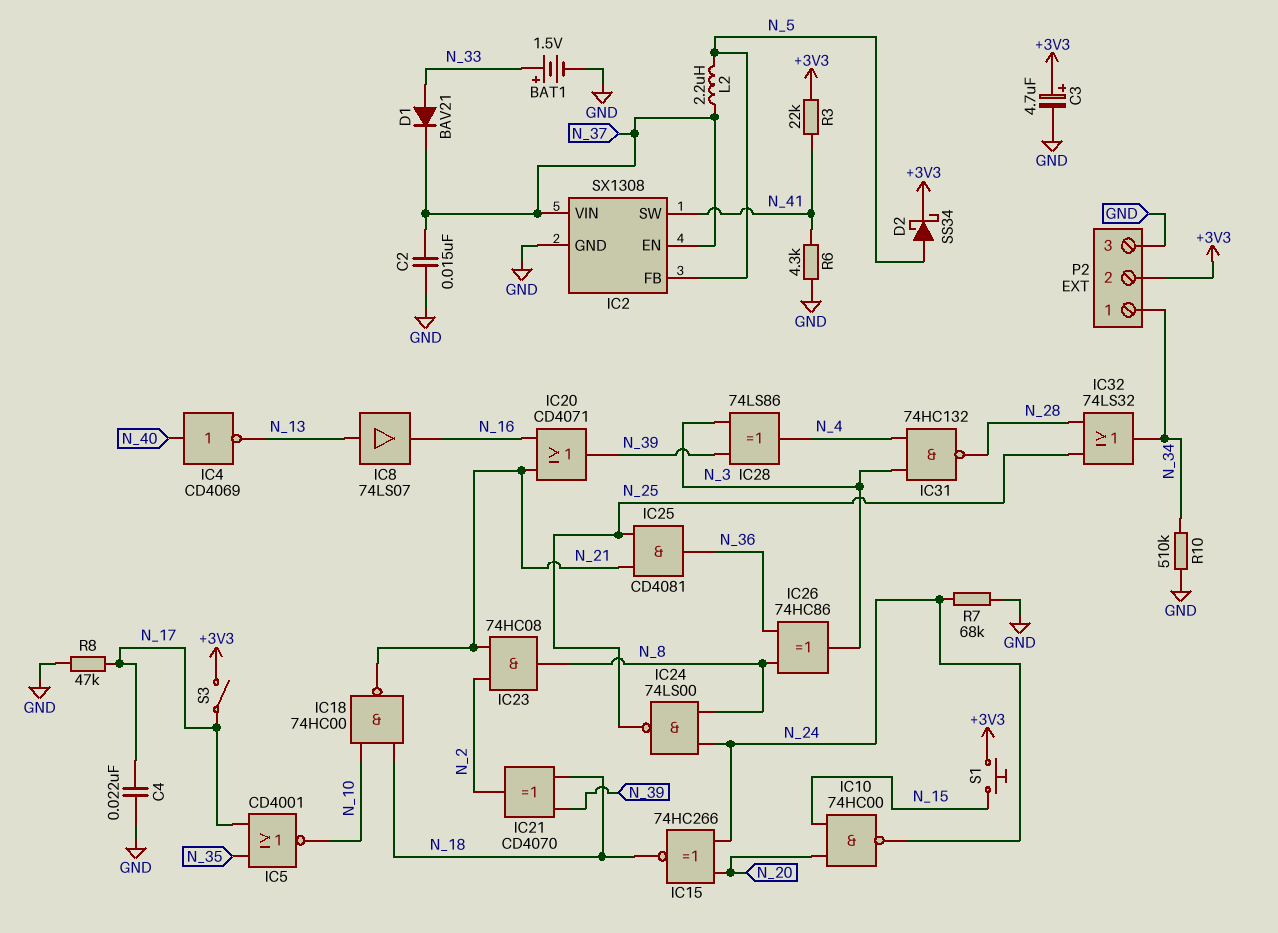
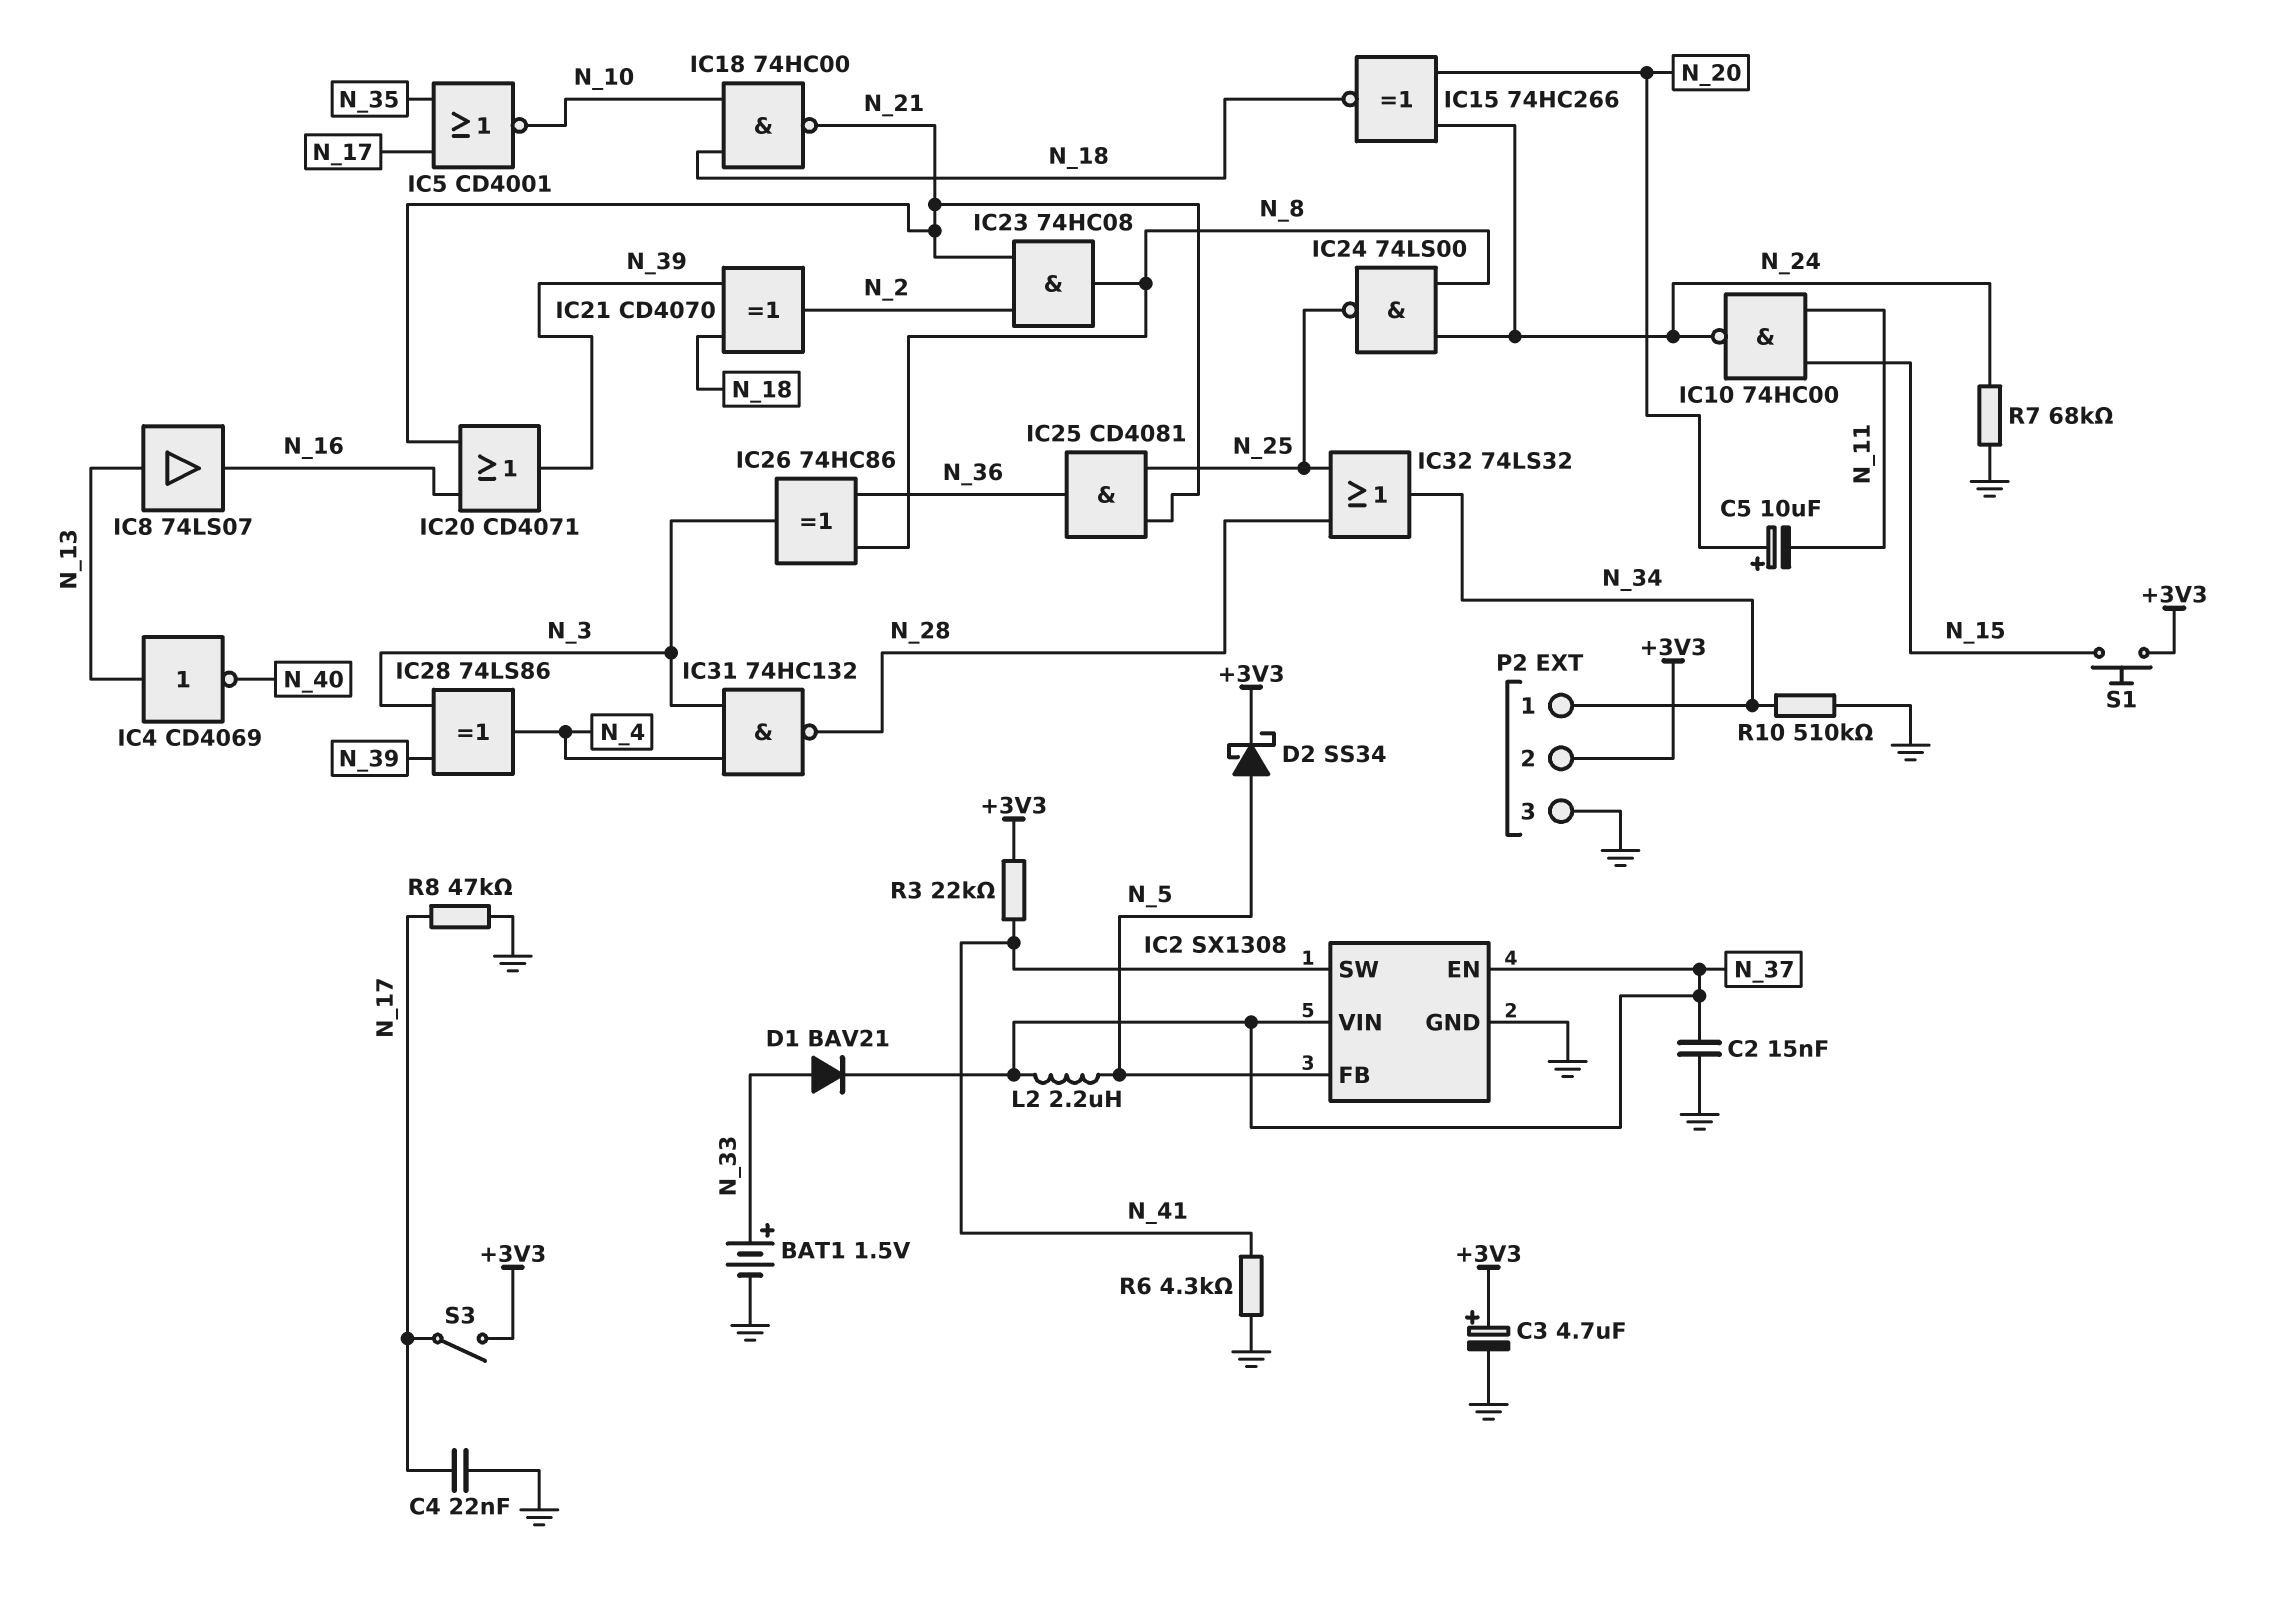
C5: none -> 10uF (plus N_20, minus N_11)
IC4: NOT CD4069 (in N_40, out N_13) -> NOT CD4069 (in N_13, out N_40)
IC10: NAND 74HC00 (in N_15, in N_20, out N_24) -> NAND 74HC00 (in N_11, in N_15, out N_24)

